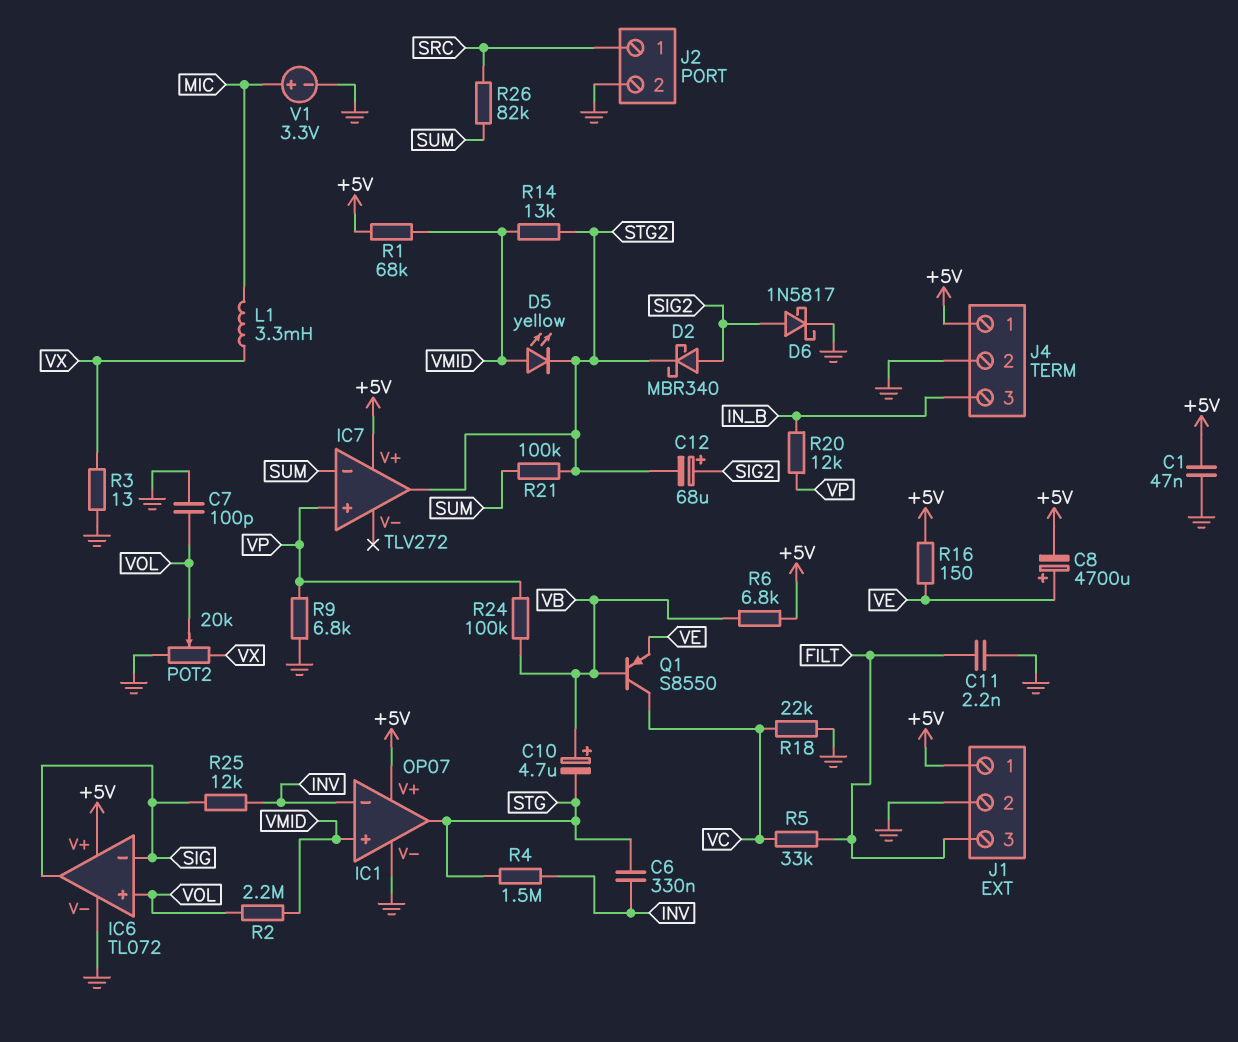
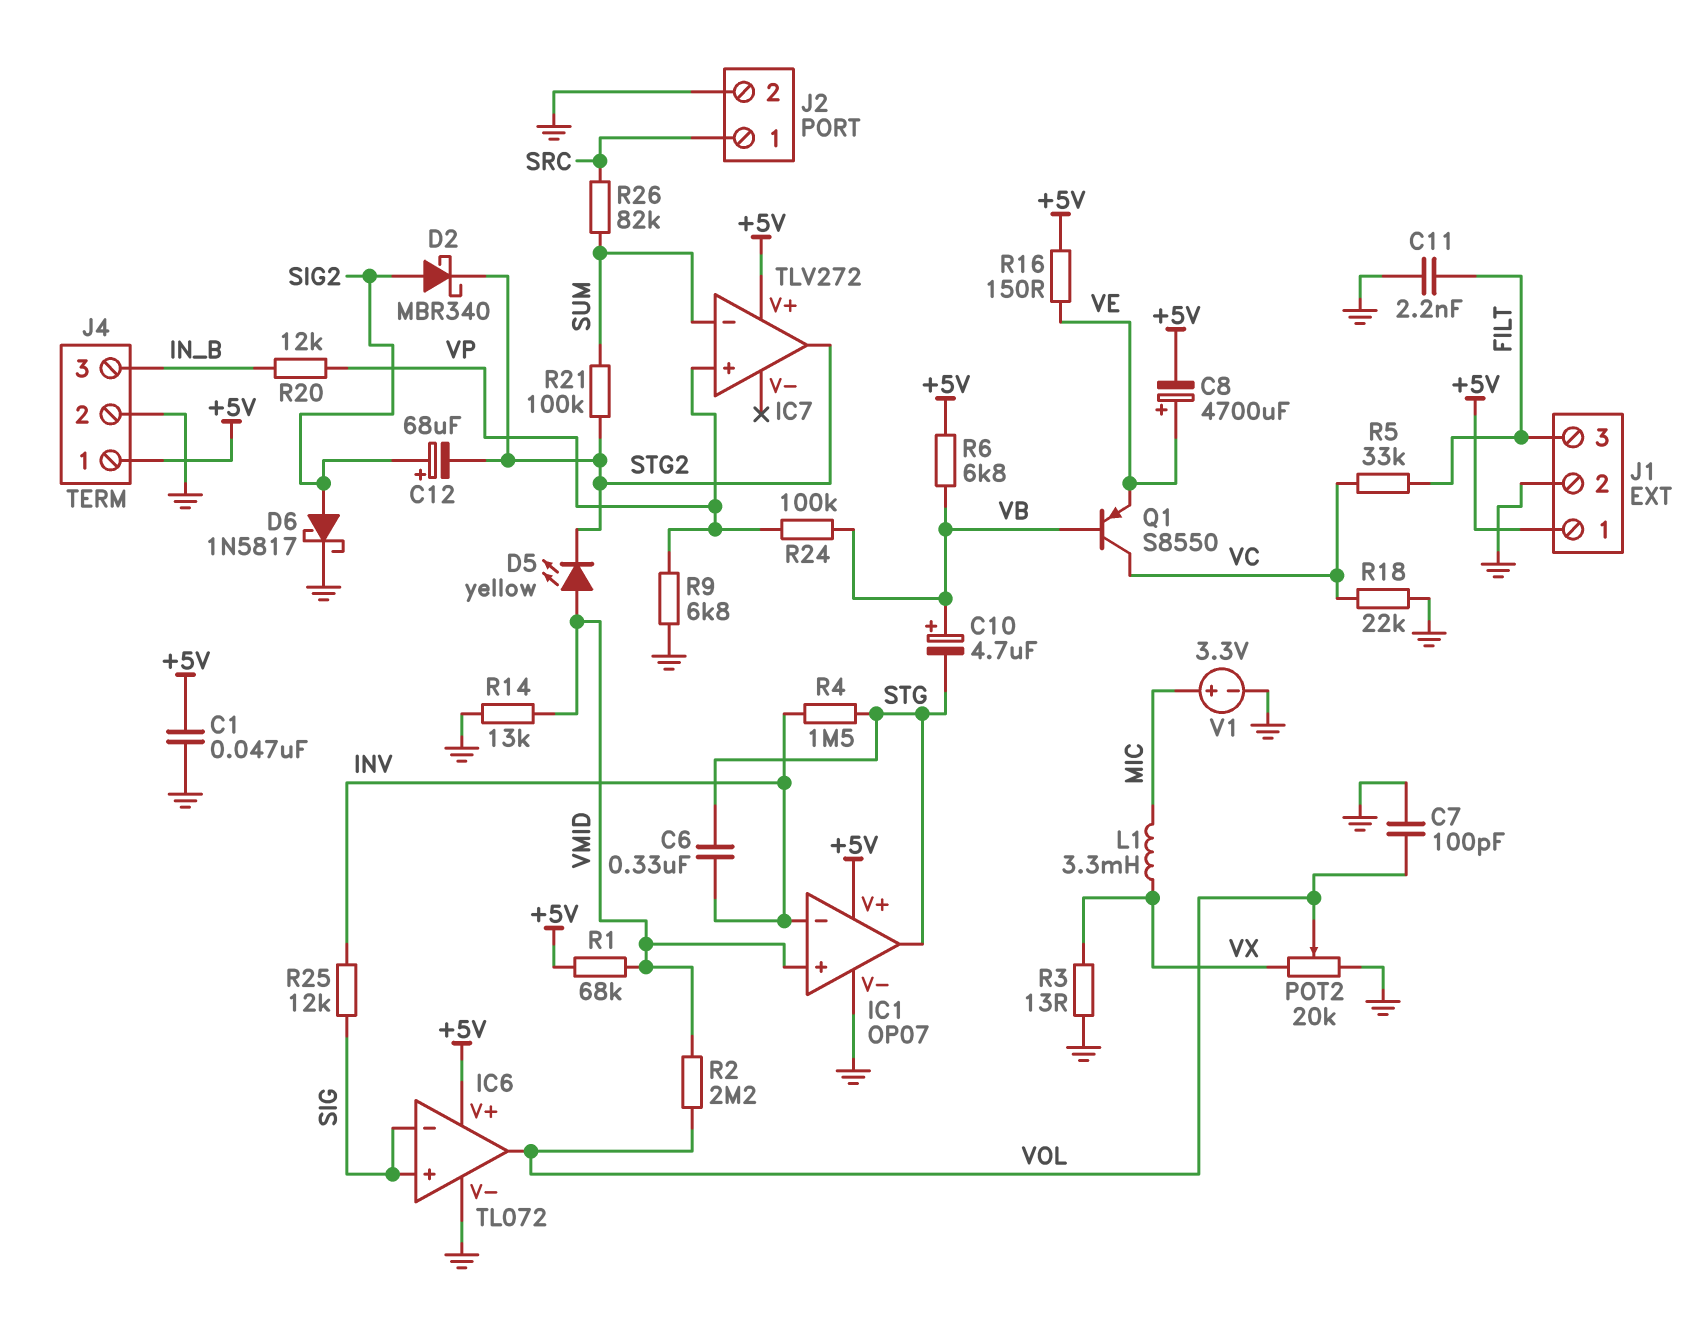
IC6 pin in+: VOL -> SIG
IC6 pin out: SIG -> VOL
R14: 13k (STG2, VMID) -> 13k (GND, VMID)

